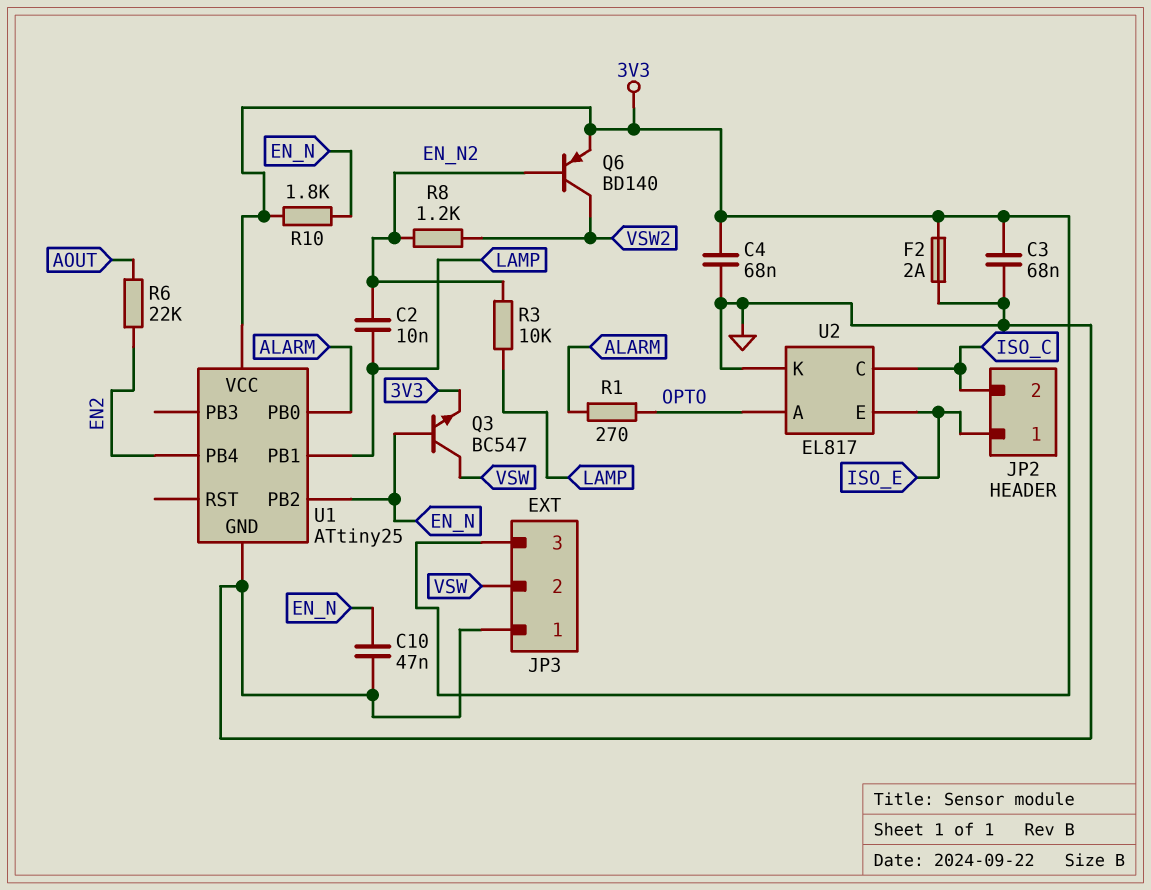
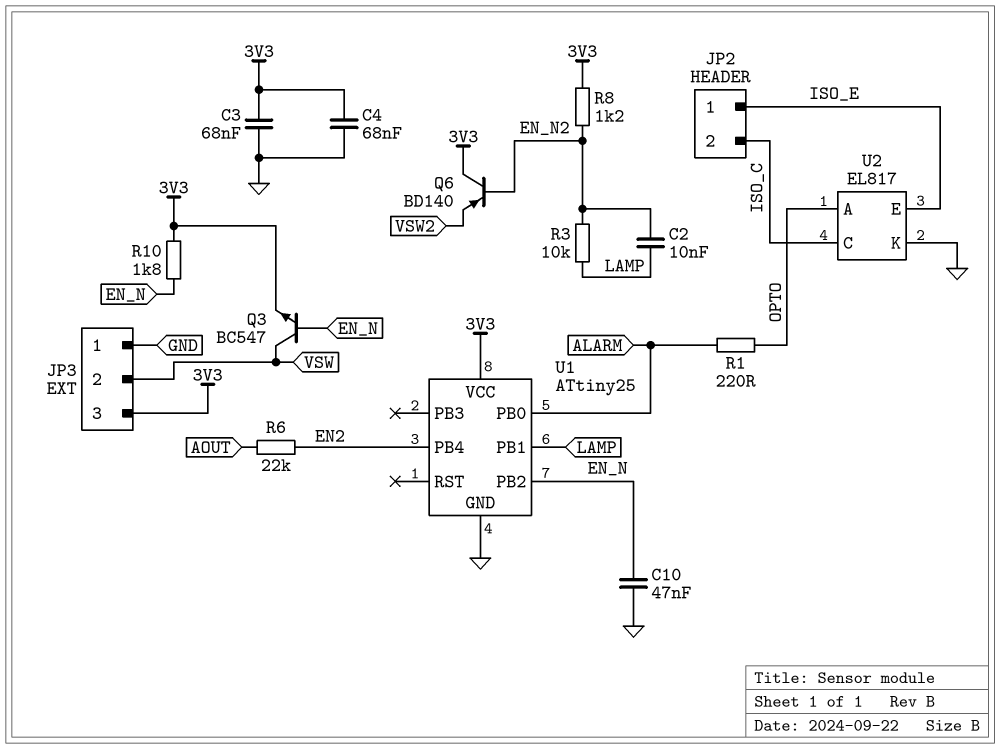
F2: 2A (3V3, GND) -> none
Q6: PNP BD140 (B EN_N2, C VSW2, E 3V3) -> PNP BD140 (B EN_N2, C 3V3, E VSW2)
R1: 270 (ALARM, OPTO) -> 220 (ALARM, OPTO)
R8: 1.2k (EN_N2, VSW2) -> 1.2k (3V3, EN_N2)

